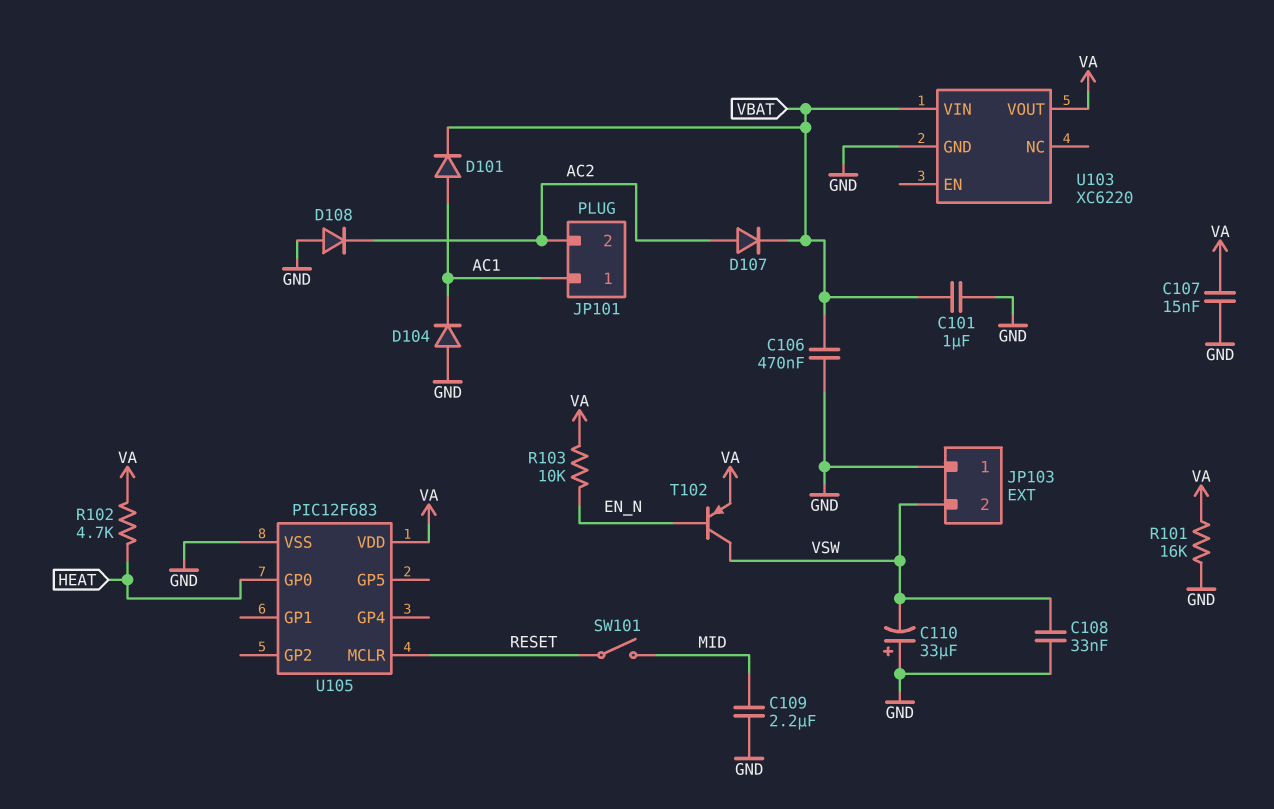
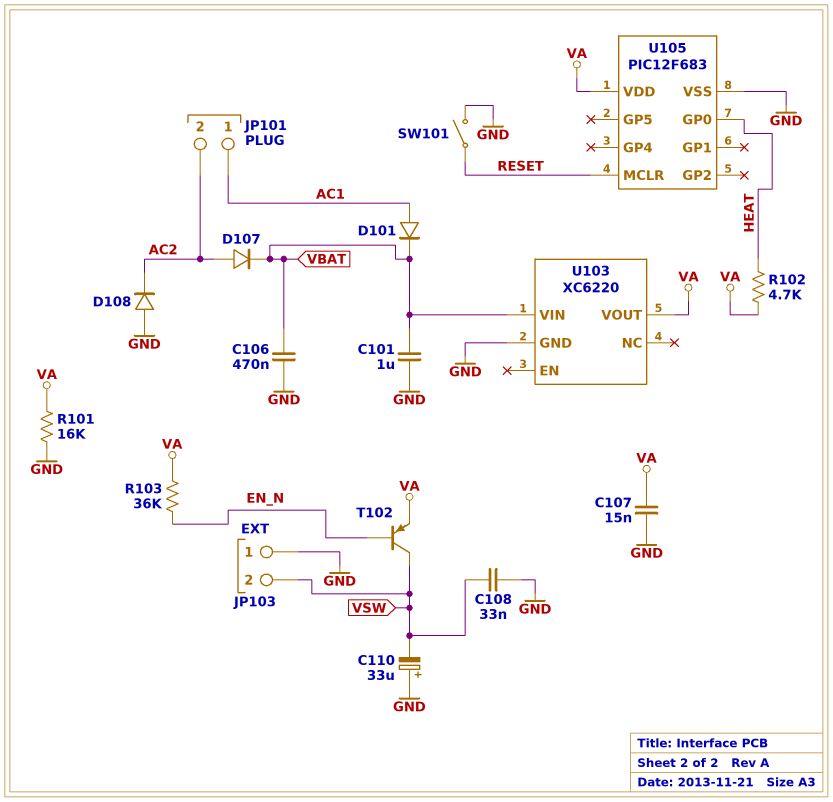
C109: 2.2uF (GND, MID) -> none
D104: diode (A GND, K AC1) -> none
R103: 10k (EN_N, VA) -> 36k (EN_N, VA)
SW101: switch (MID, RESET) -> switch (GND, RESET)

